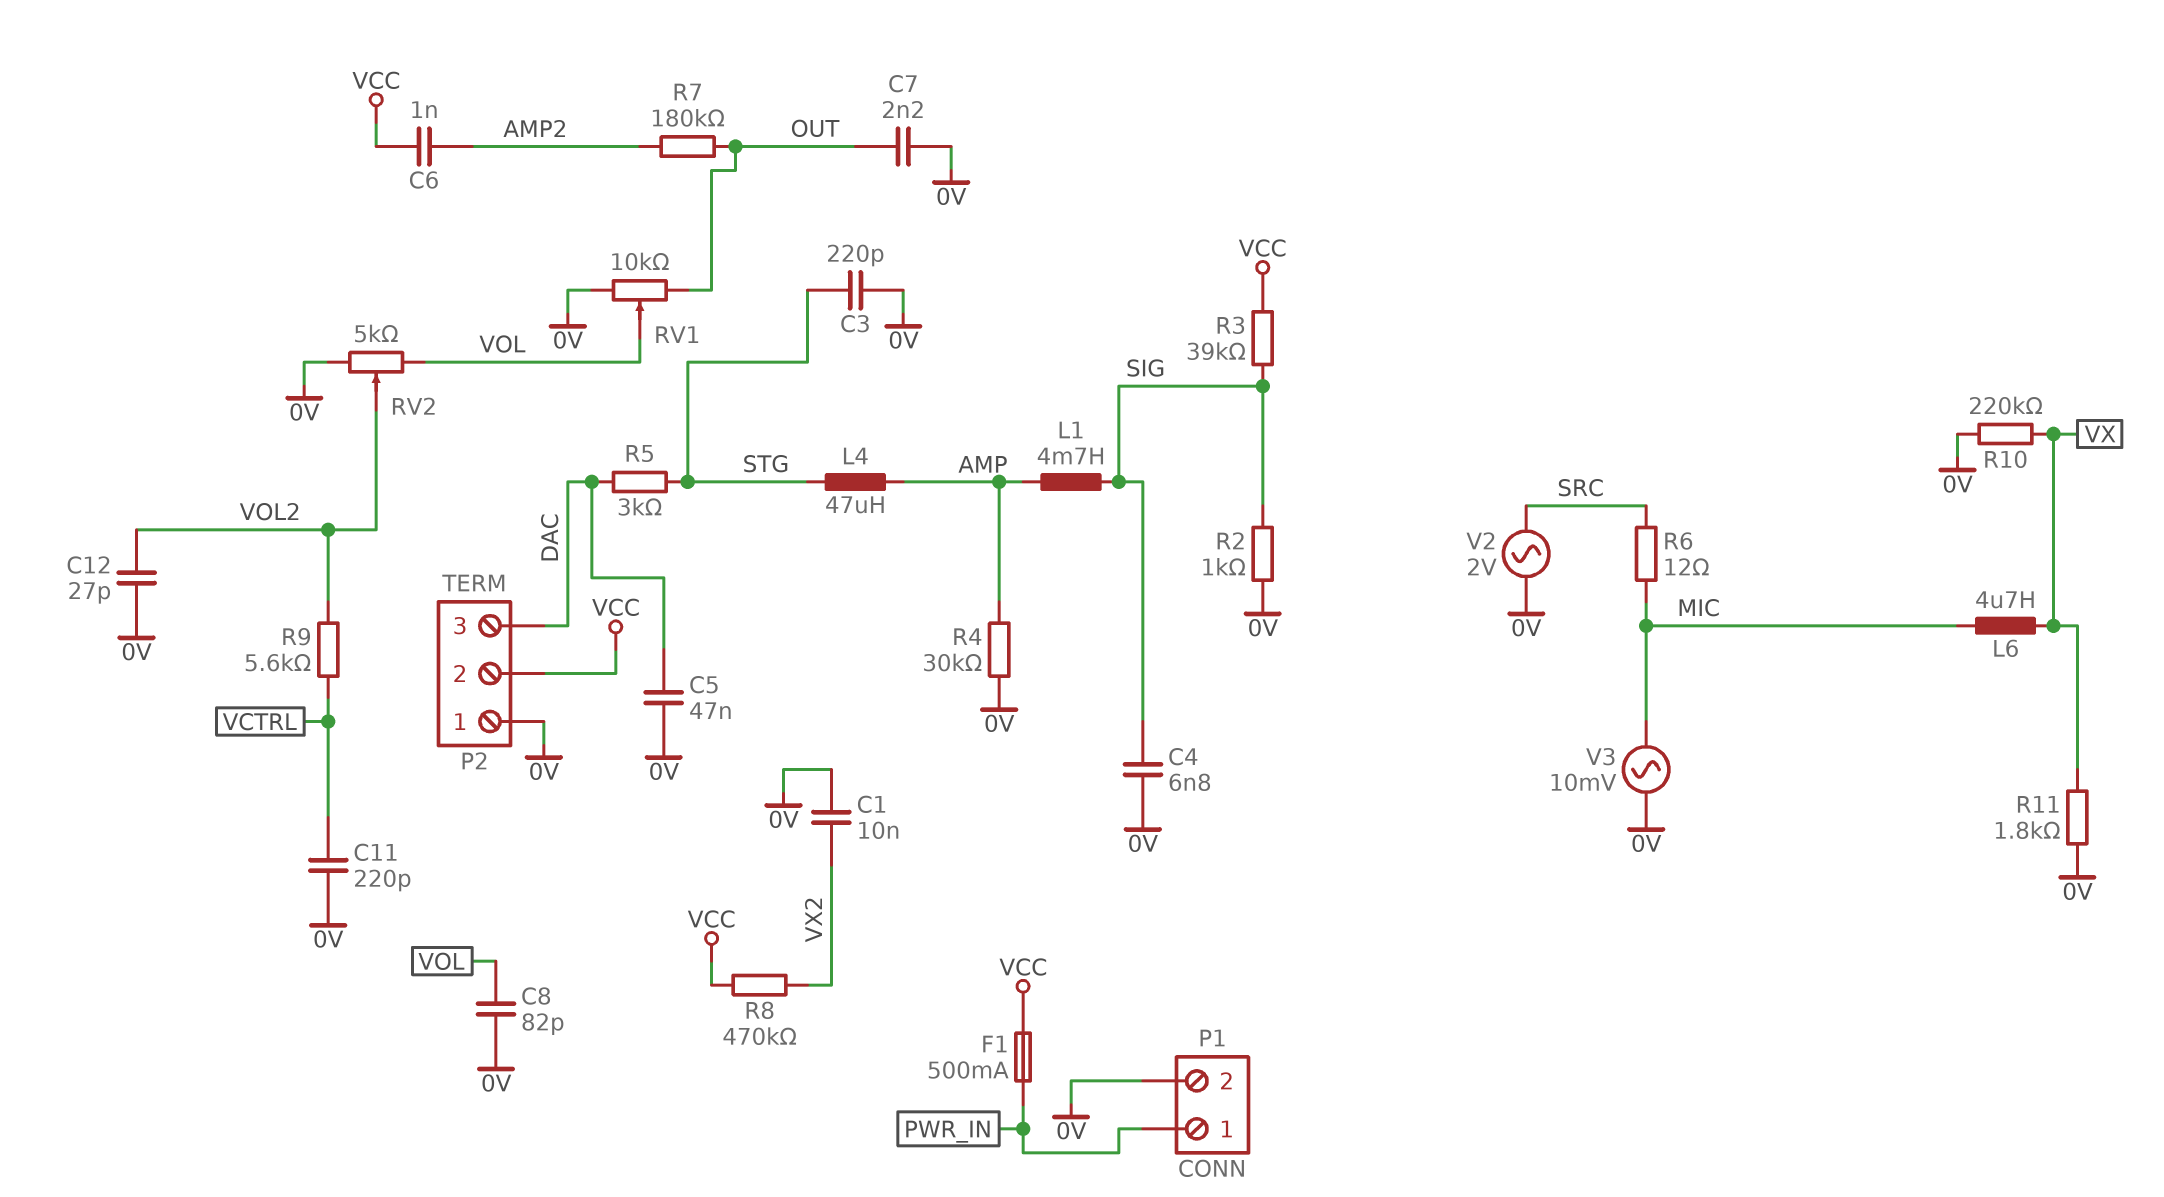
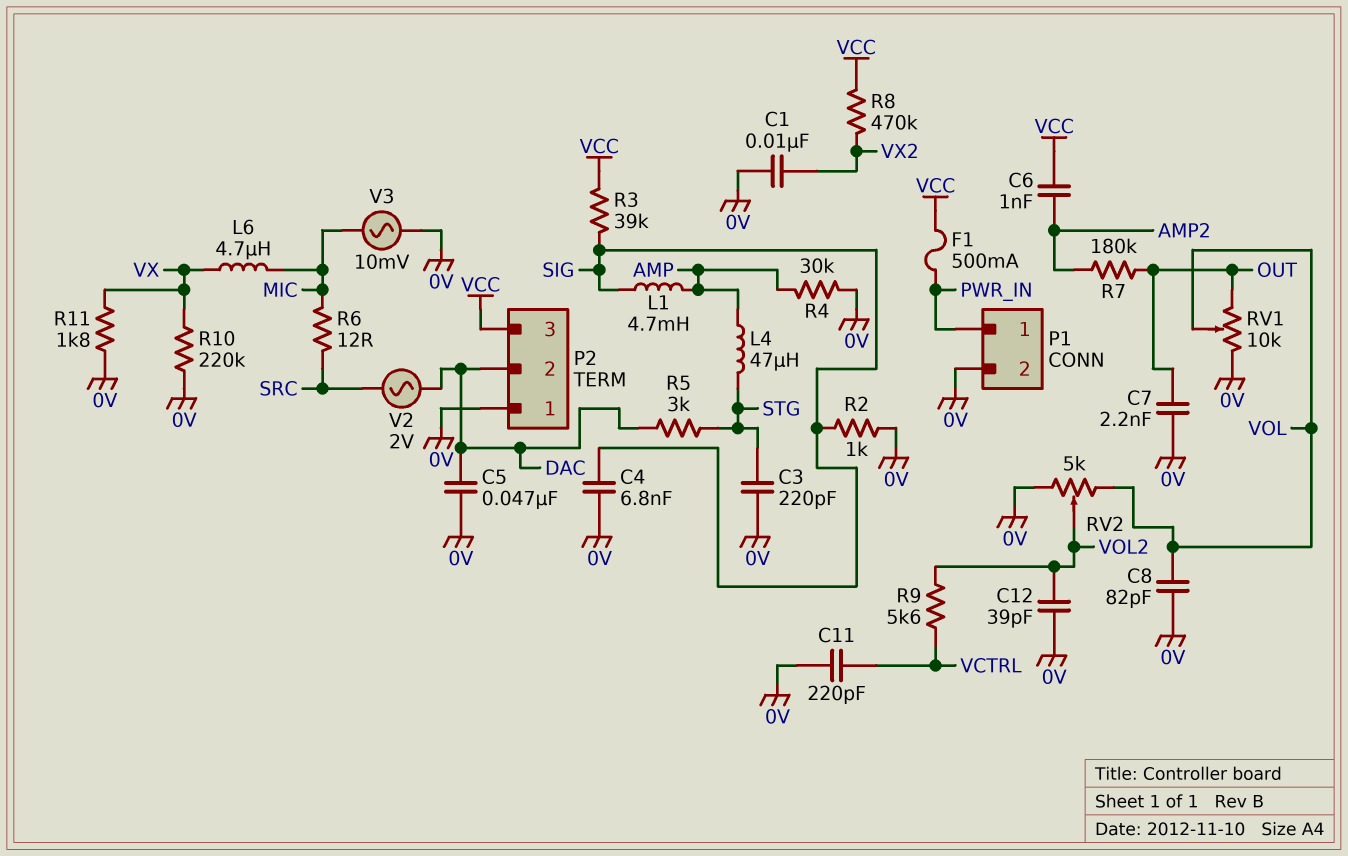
C12: 27pF (0V, VOL2) -> 39pF (0V, VOL2)
P2 pin 2: VCC -> DAC
P2 pin 3: DAC -> VCC
V2: AC 2V (0V, SRC) -> AC 2V (DAC, SRC)

